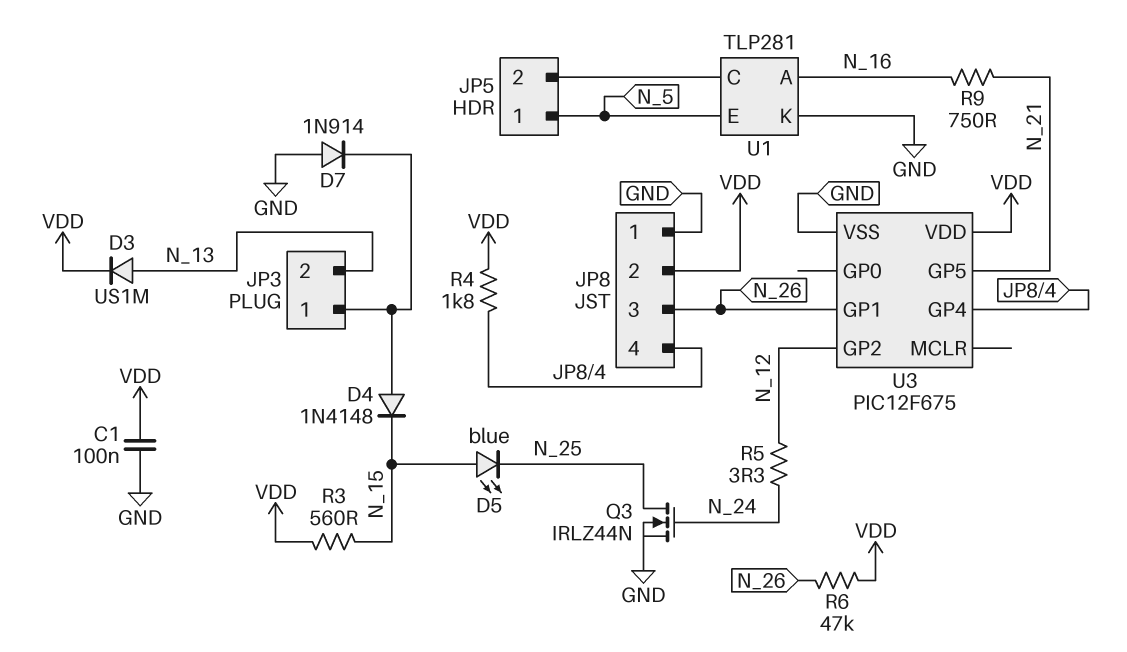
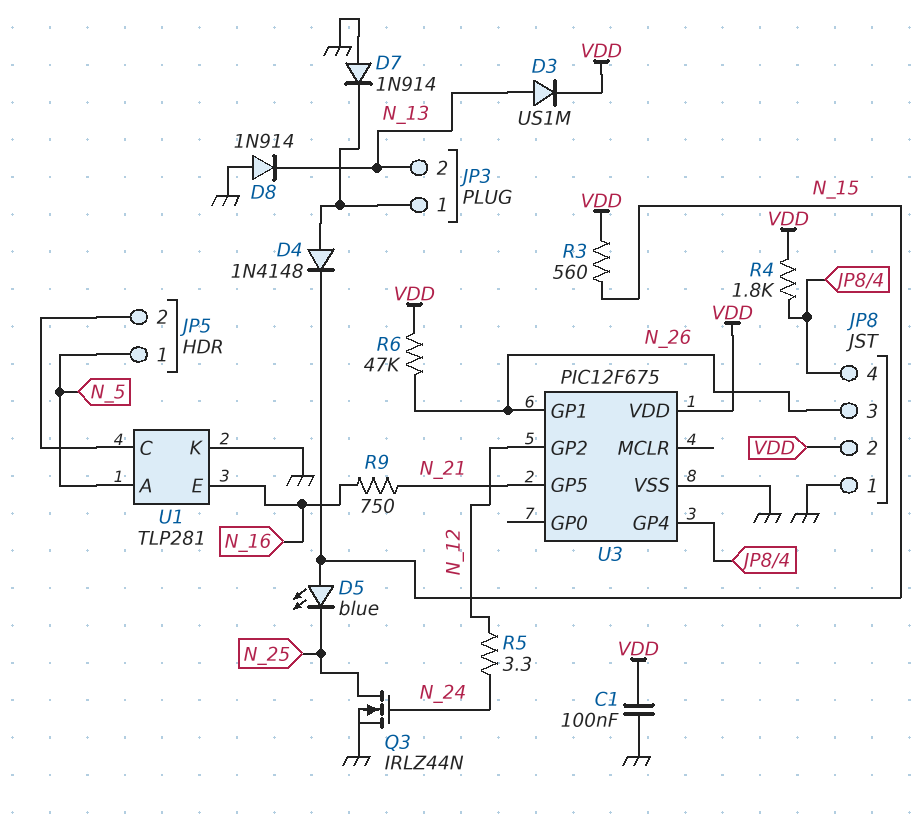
D8: none -> diode 1N914 (A GND, K N_13)
U1 pin A: N_16 -> N_5
U1 pin E: N_5 -> N_16

